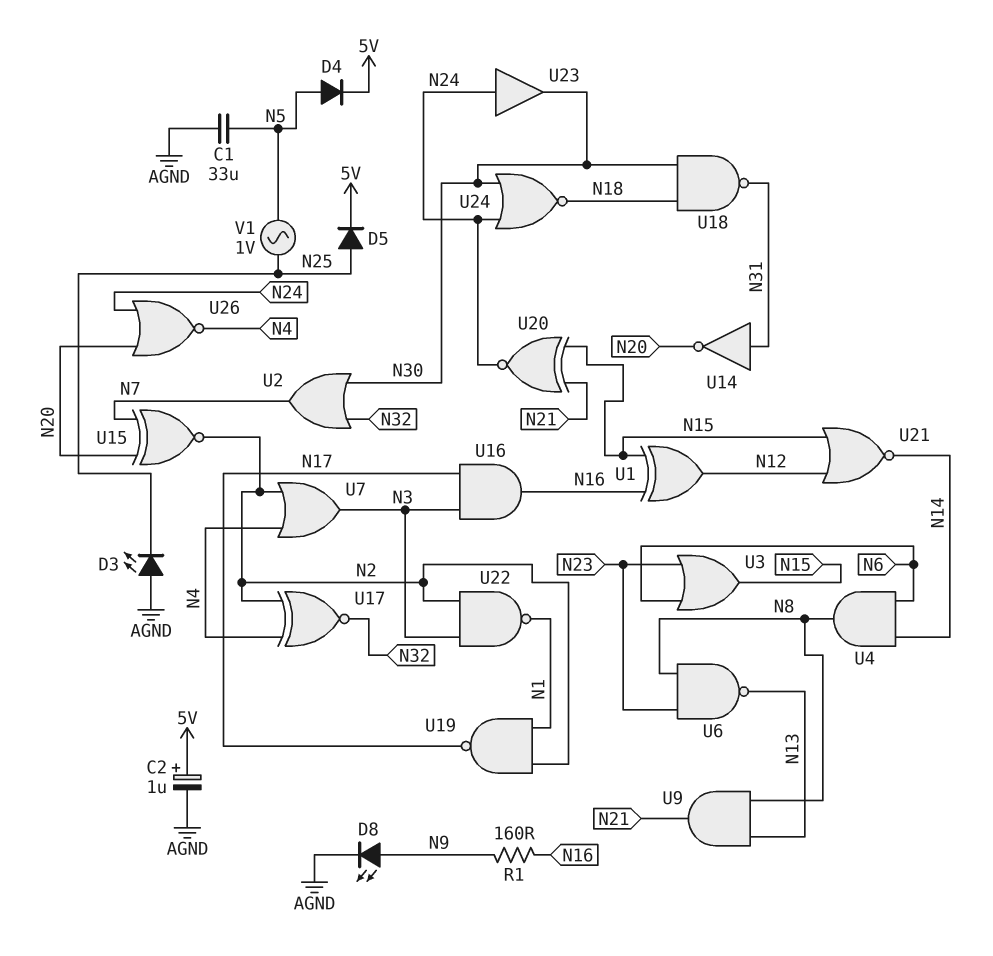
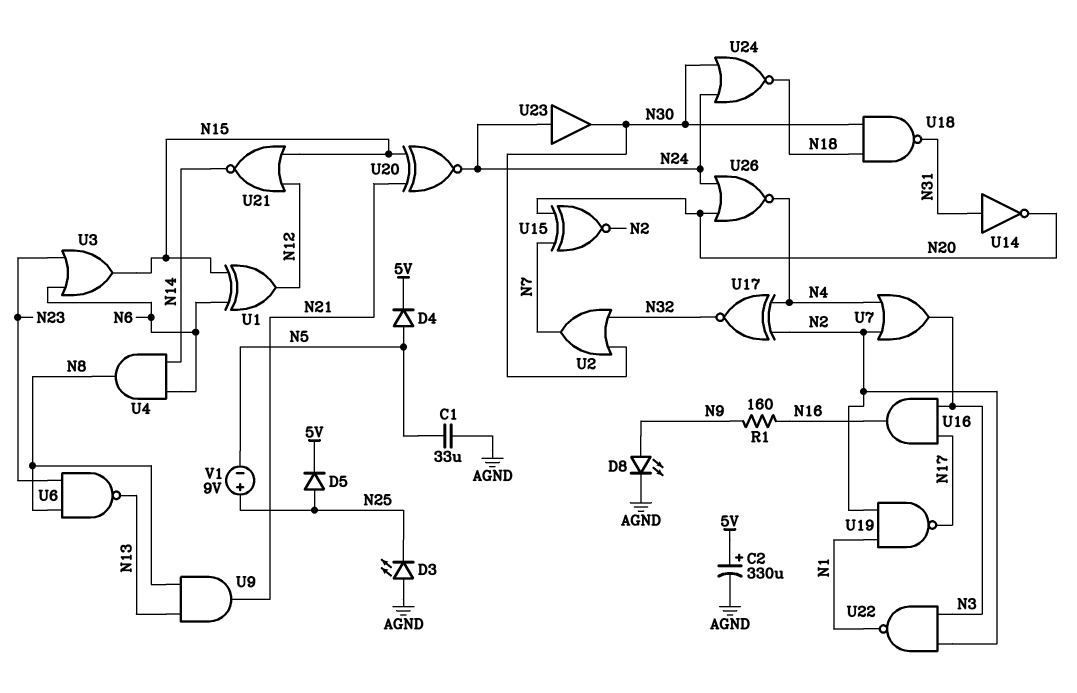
C2: 1uF (plus 5V, minus AGND) -> 330uF (plus 5V, minus AGND)
U1: XOR (in N15, in N16, out N12) -> XOR (in N6, in N15, out N12)
V1: AC 1V (N5, N25) -> 9V (plus N25, minus N5)

